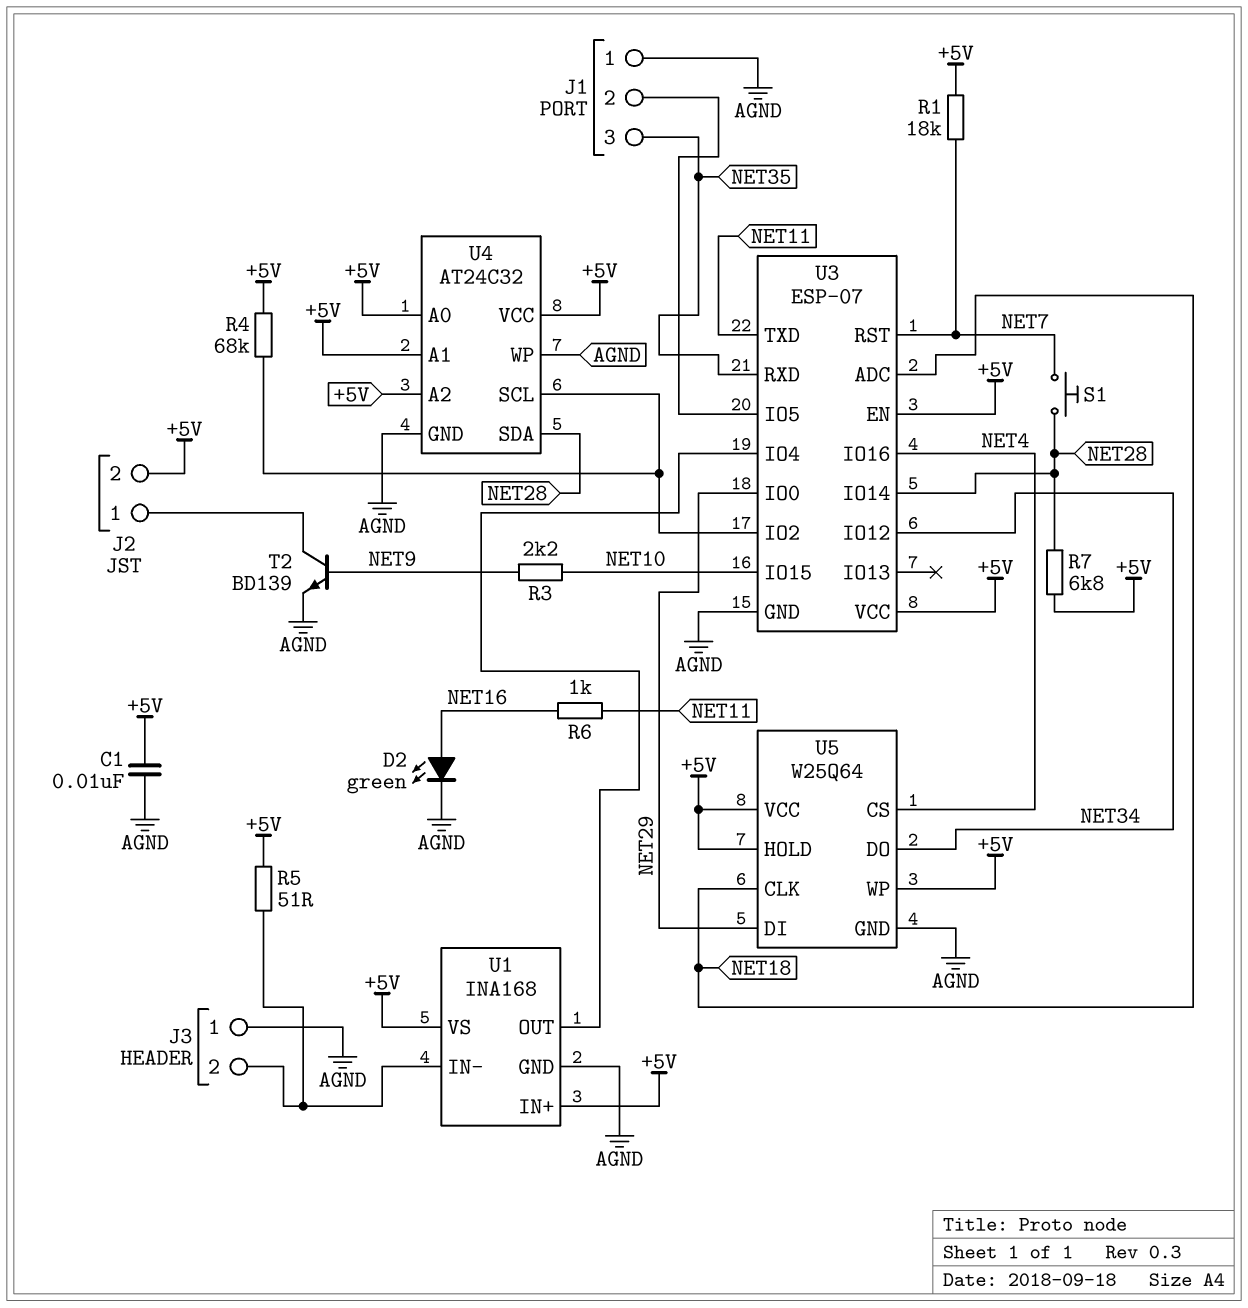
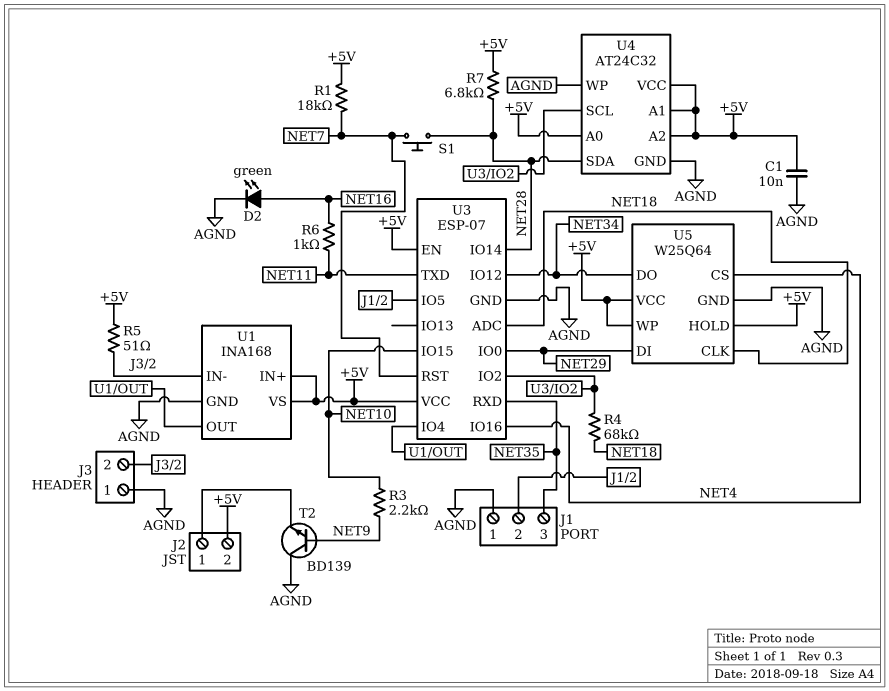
R4: 68k (+5V, U3/IO2) -> 68k (NET18, U3/IO2)
T2: NPN BD139 (B NET9, C J2/1, E AGND) -> NPN BD139 (B NET9, C AGND, E J2/1)

